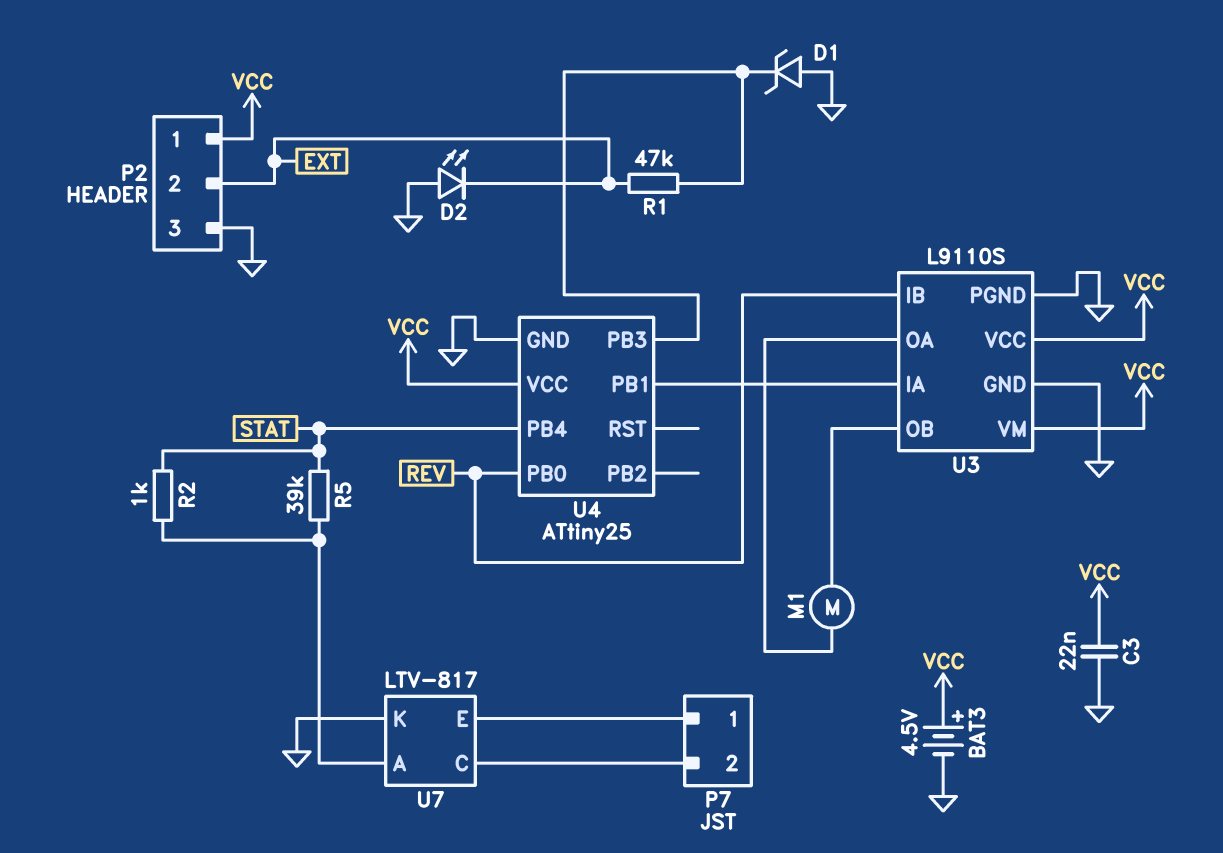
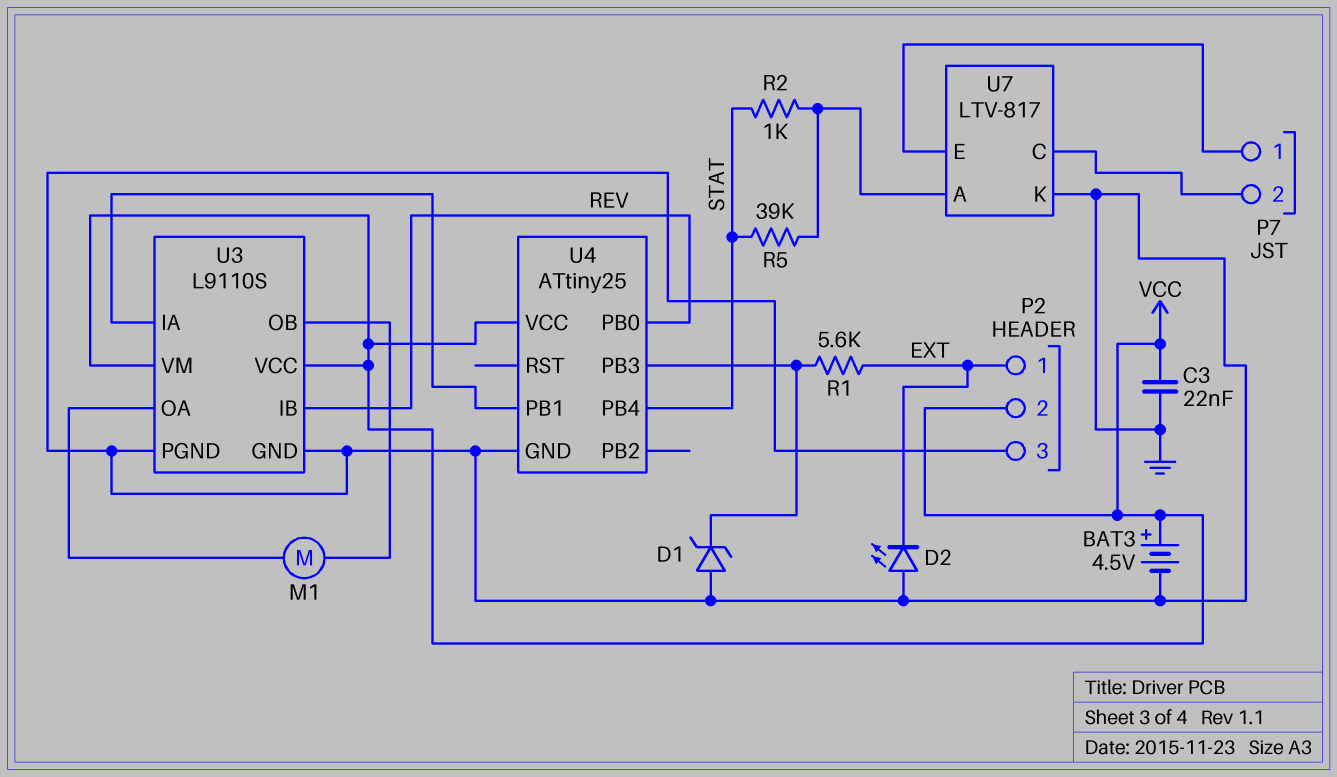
P2 pin 1: VCC -> EXT
P2 pin 2: EXT -> VCC
R1: 47k (EXT, U4/PB3) -> 5.6k (EXT, U4/PB3)

